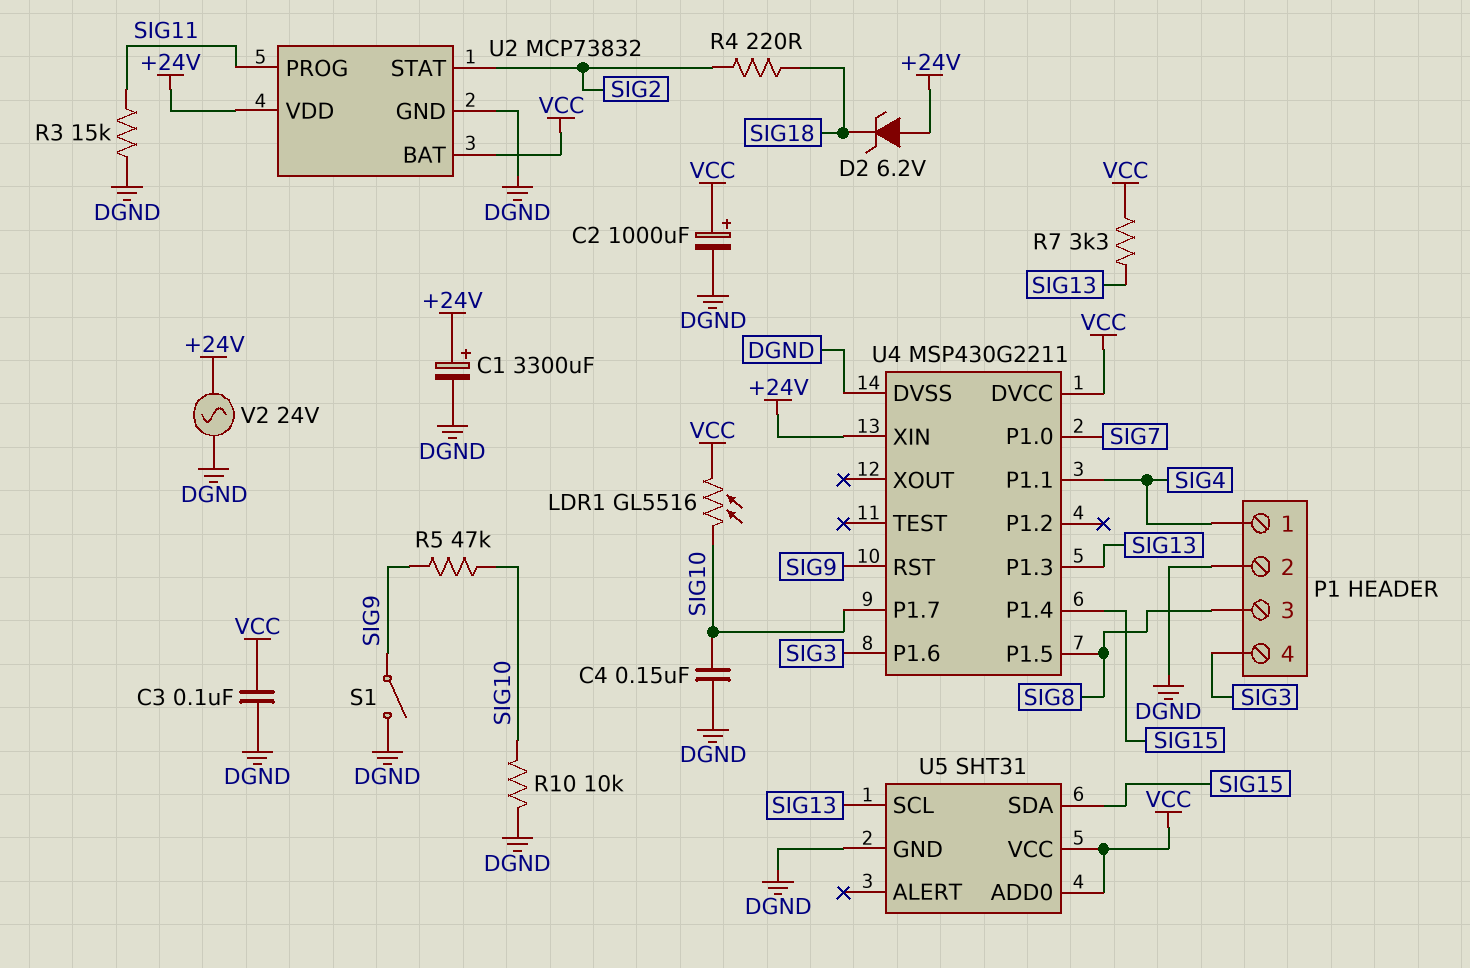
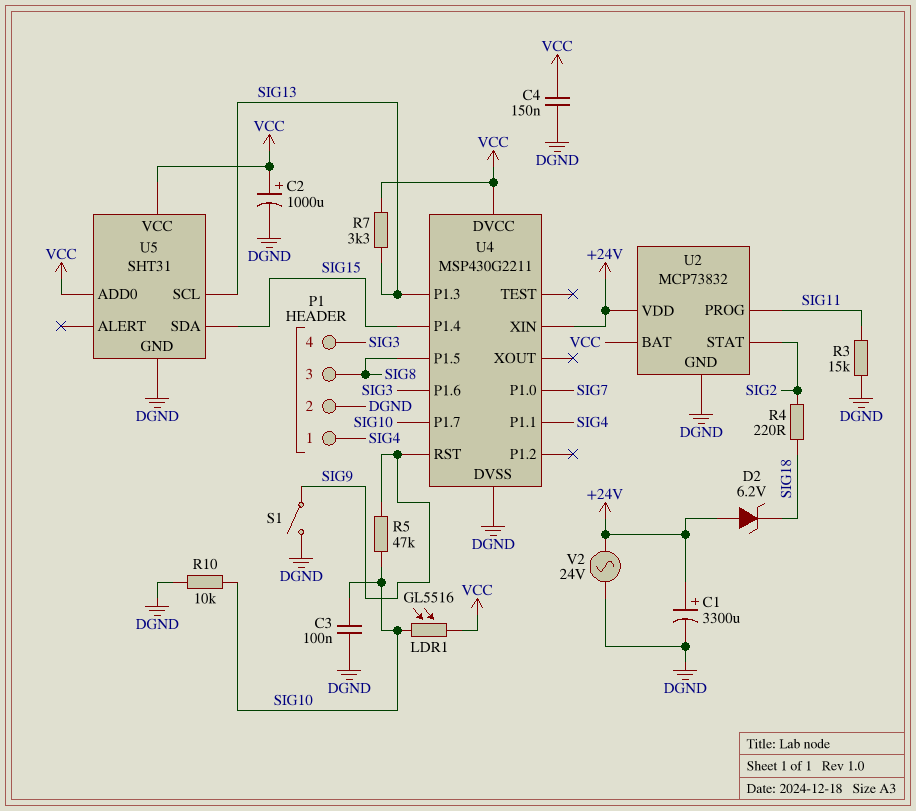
C3: 100nF (DGND, VCC) -> 100nF (DGND, SIG10)
C4: 150nF (DGND, SIG10) -> 150nF (DGND, VCC)

